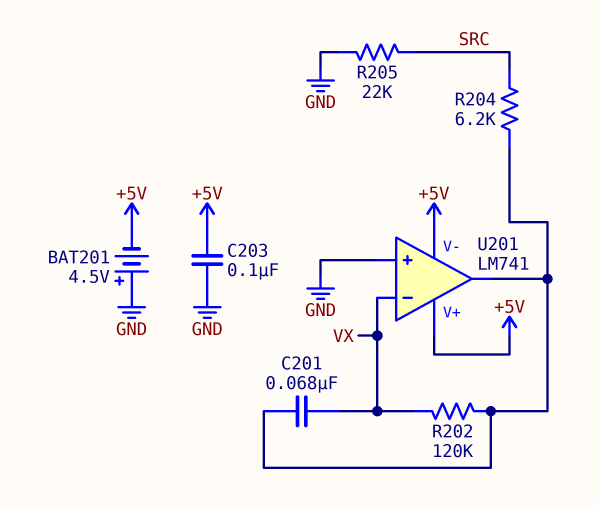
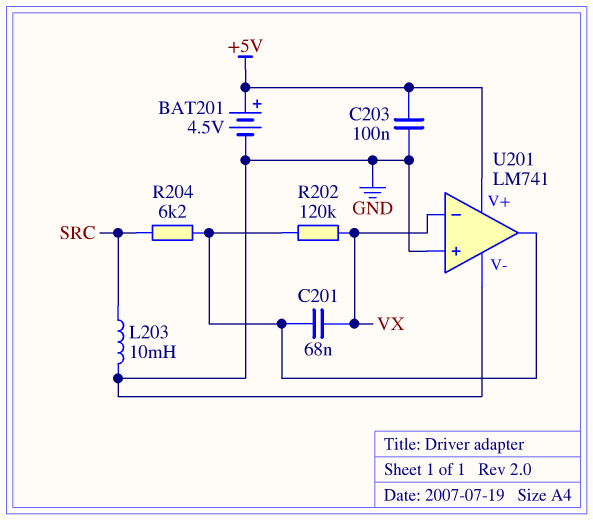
BAT201: 4.5V (plus GND, minus +5V) -> 4.5V (plus +5V, minus GND)
L203: none -> 10mH (GND, SRC)
R205: 22k (GND, SRC) -> none
U201 pin V-: +5V -> GND

